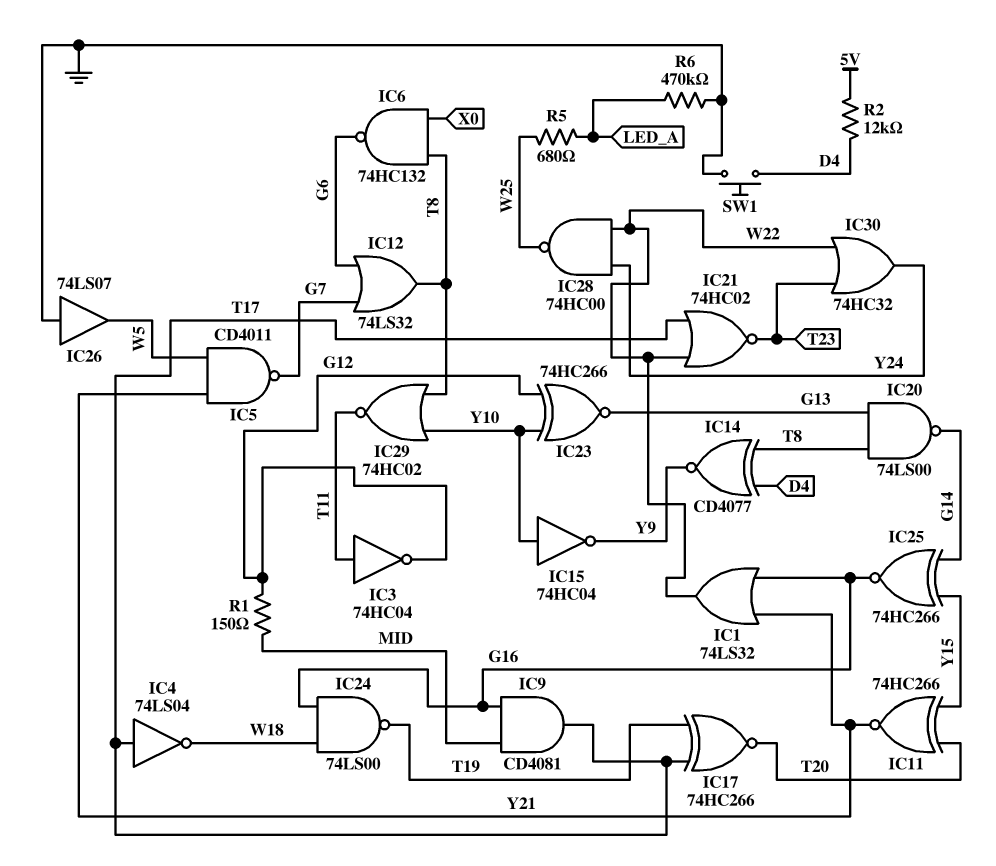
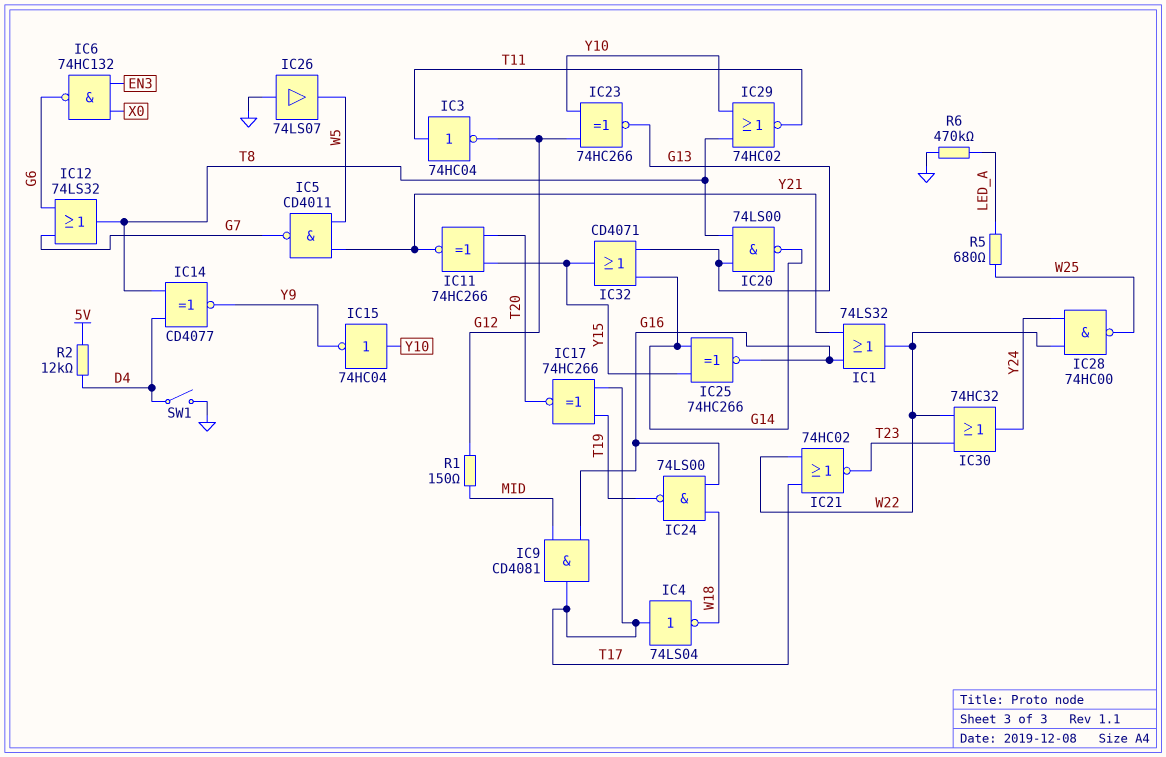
IC6: NAND 74HC132 (in T8, in X0, out G6) -> NAND 74HC132 (in EN3, in X0, out G6)
IC32: none -> OR CD4071 (in G13, in G14, out Y15)
SW1: button (D4, GND) -> switch (D4, GND)

